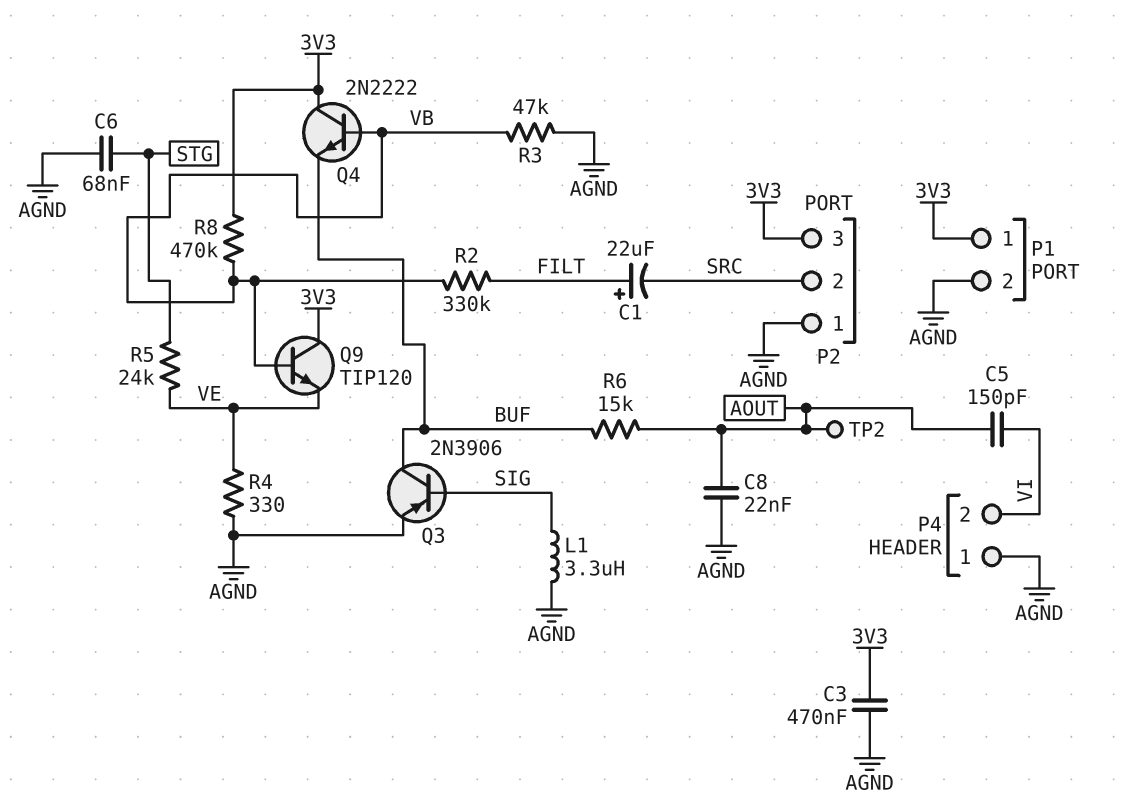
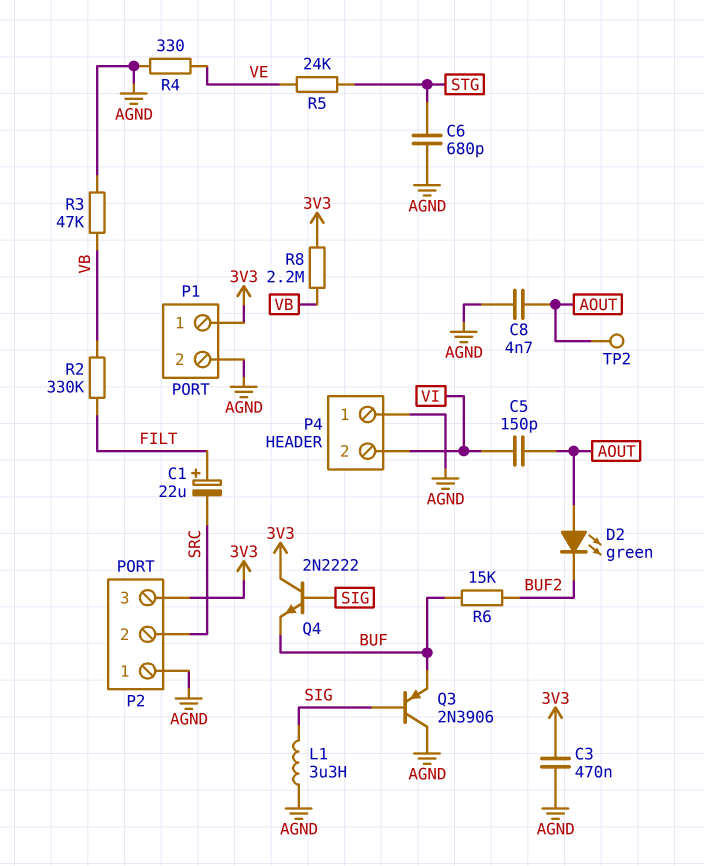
C6: 68nF (AGND, STG) -> 680pF (AGND, STG)
C8: 22nF (AGND, AOUT) -> 4.7nF (AGND, AOUT)
D2: none -> LED green (A AOUT, K BUF2)
Q3: PNP 2N3906 (B SIG, C BUF, E AGND) -> PNP 2N3906 (B SIG, C AGND, E BUF)
Q4: NPN 2N2222 (B VB, C 3V3, E BUF) -> NPN 2N2222 (B SIG, C 3V3, E BUF)
Q9: NPN TIP120 (B VB, C 3V3, E VE) -> none
R6: 15k (AOUT, BUF) -> 15k (BUF, BUF2)
R8: 470k (3V3, VB) -> 2.2M (3V3, VB)

